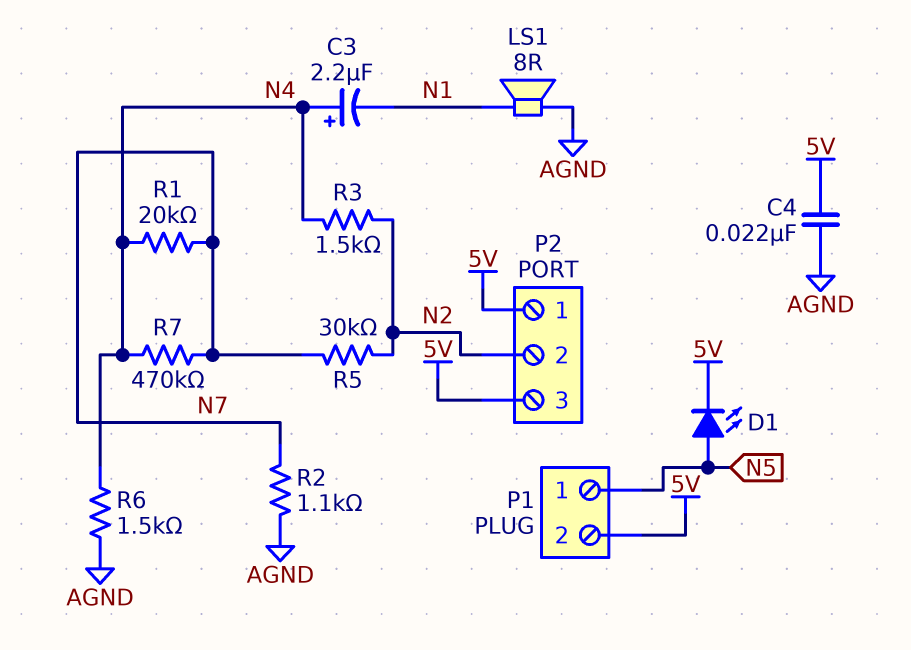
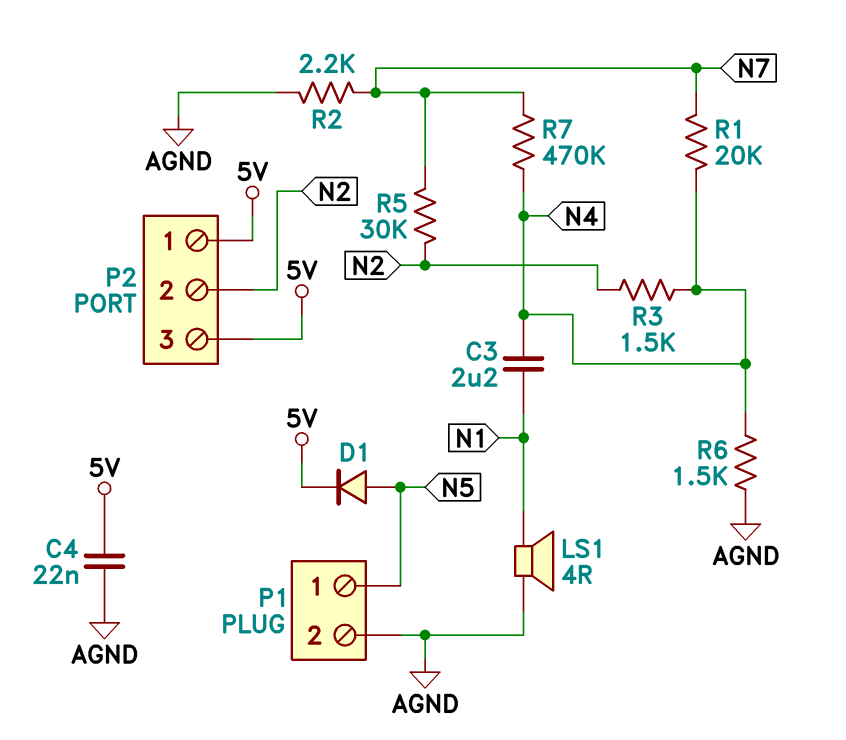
C3: 2.2uF (plus N4, minus N1) -> 2.2uF (N1, N4)
D1: LED (A N5, K 5V) -> diode (A N5, K 5V)
LS1: speaker 8R (AGND, N1) -> speaker 4R (AGND, N1)
P1 pin 2: 5V -> AGND
R2: 1.1k (AGND, N7) -> 2.2k (AGND, N7)

